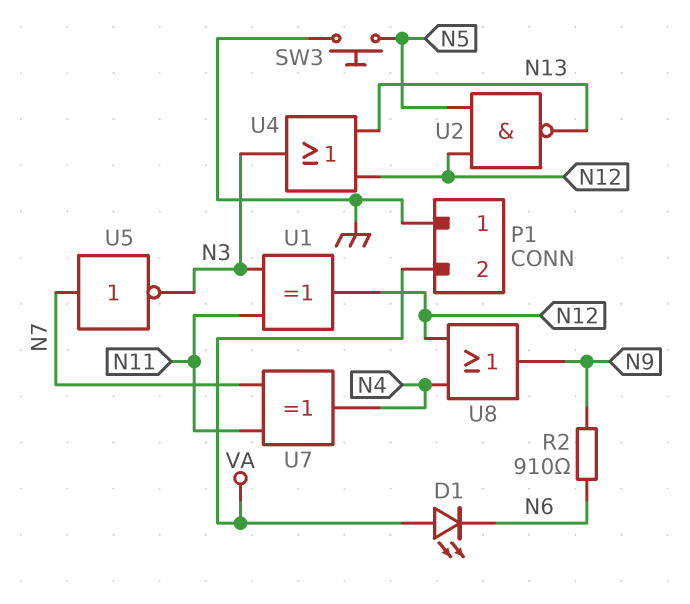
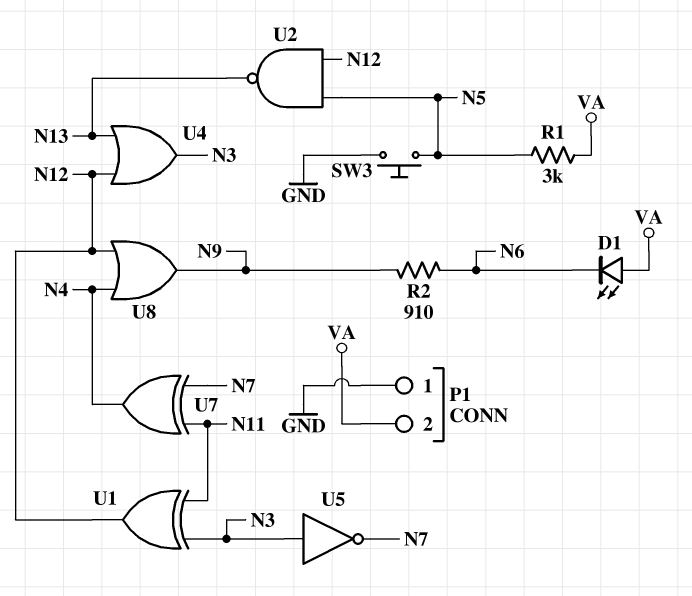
R1: none -> 3k (N5, VA)
U5: NOT (in N7, out N3) -> NOT (in N3, out N7)

